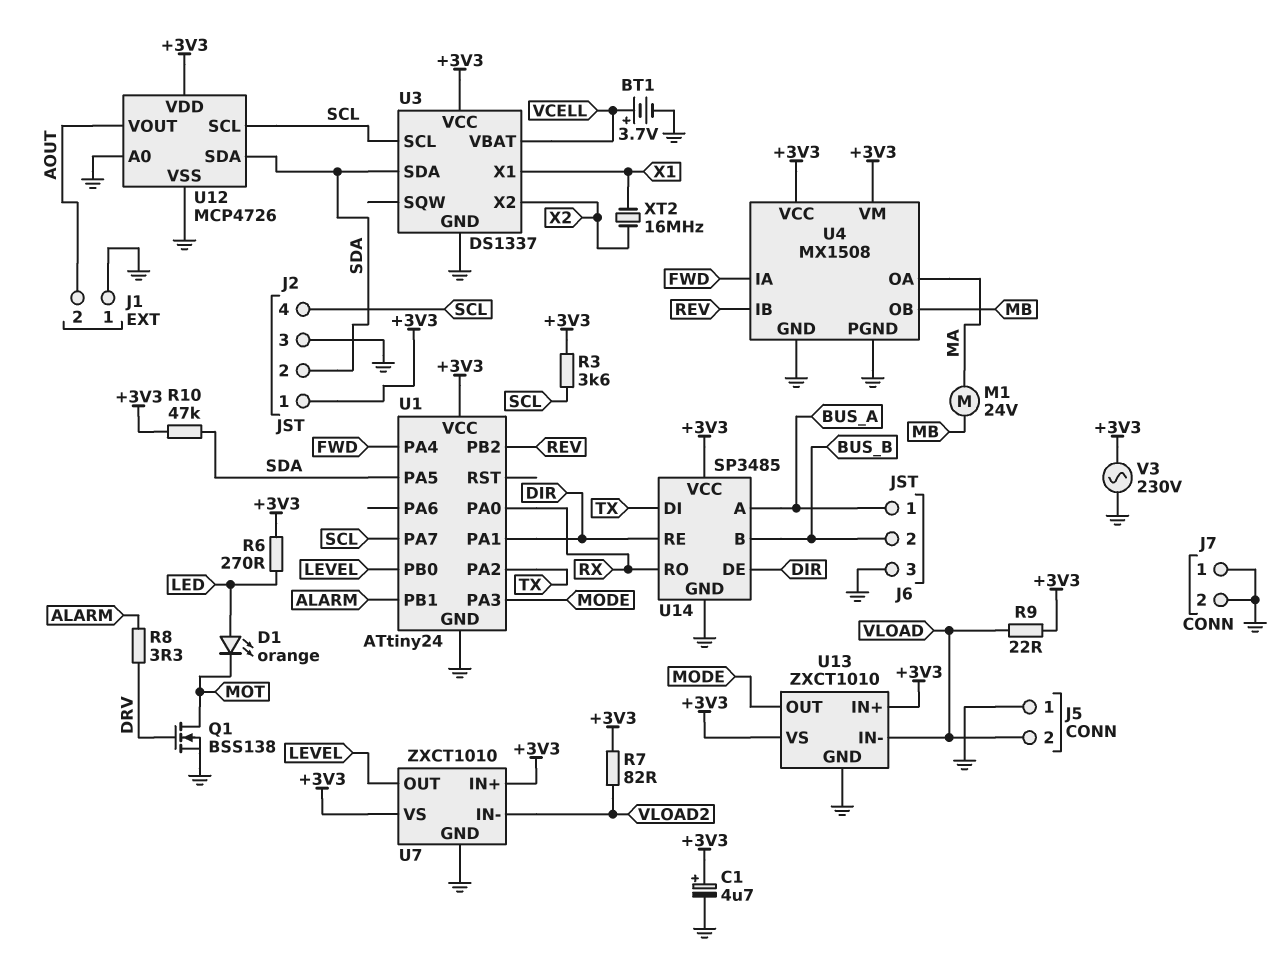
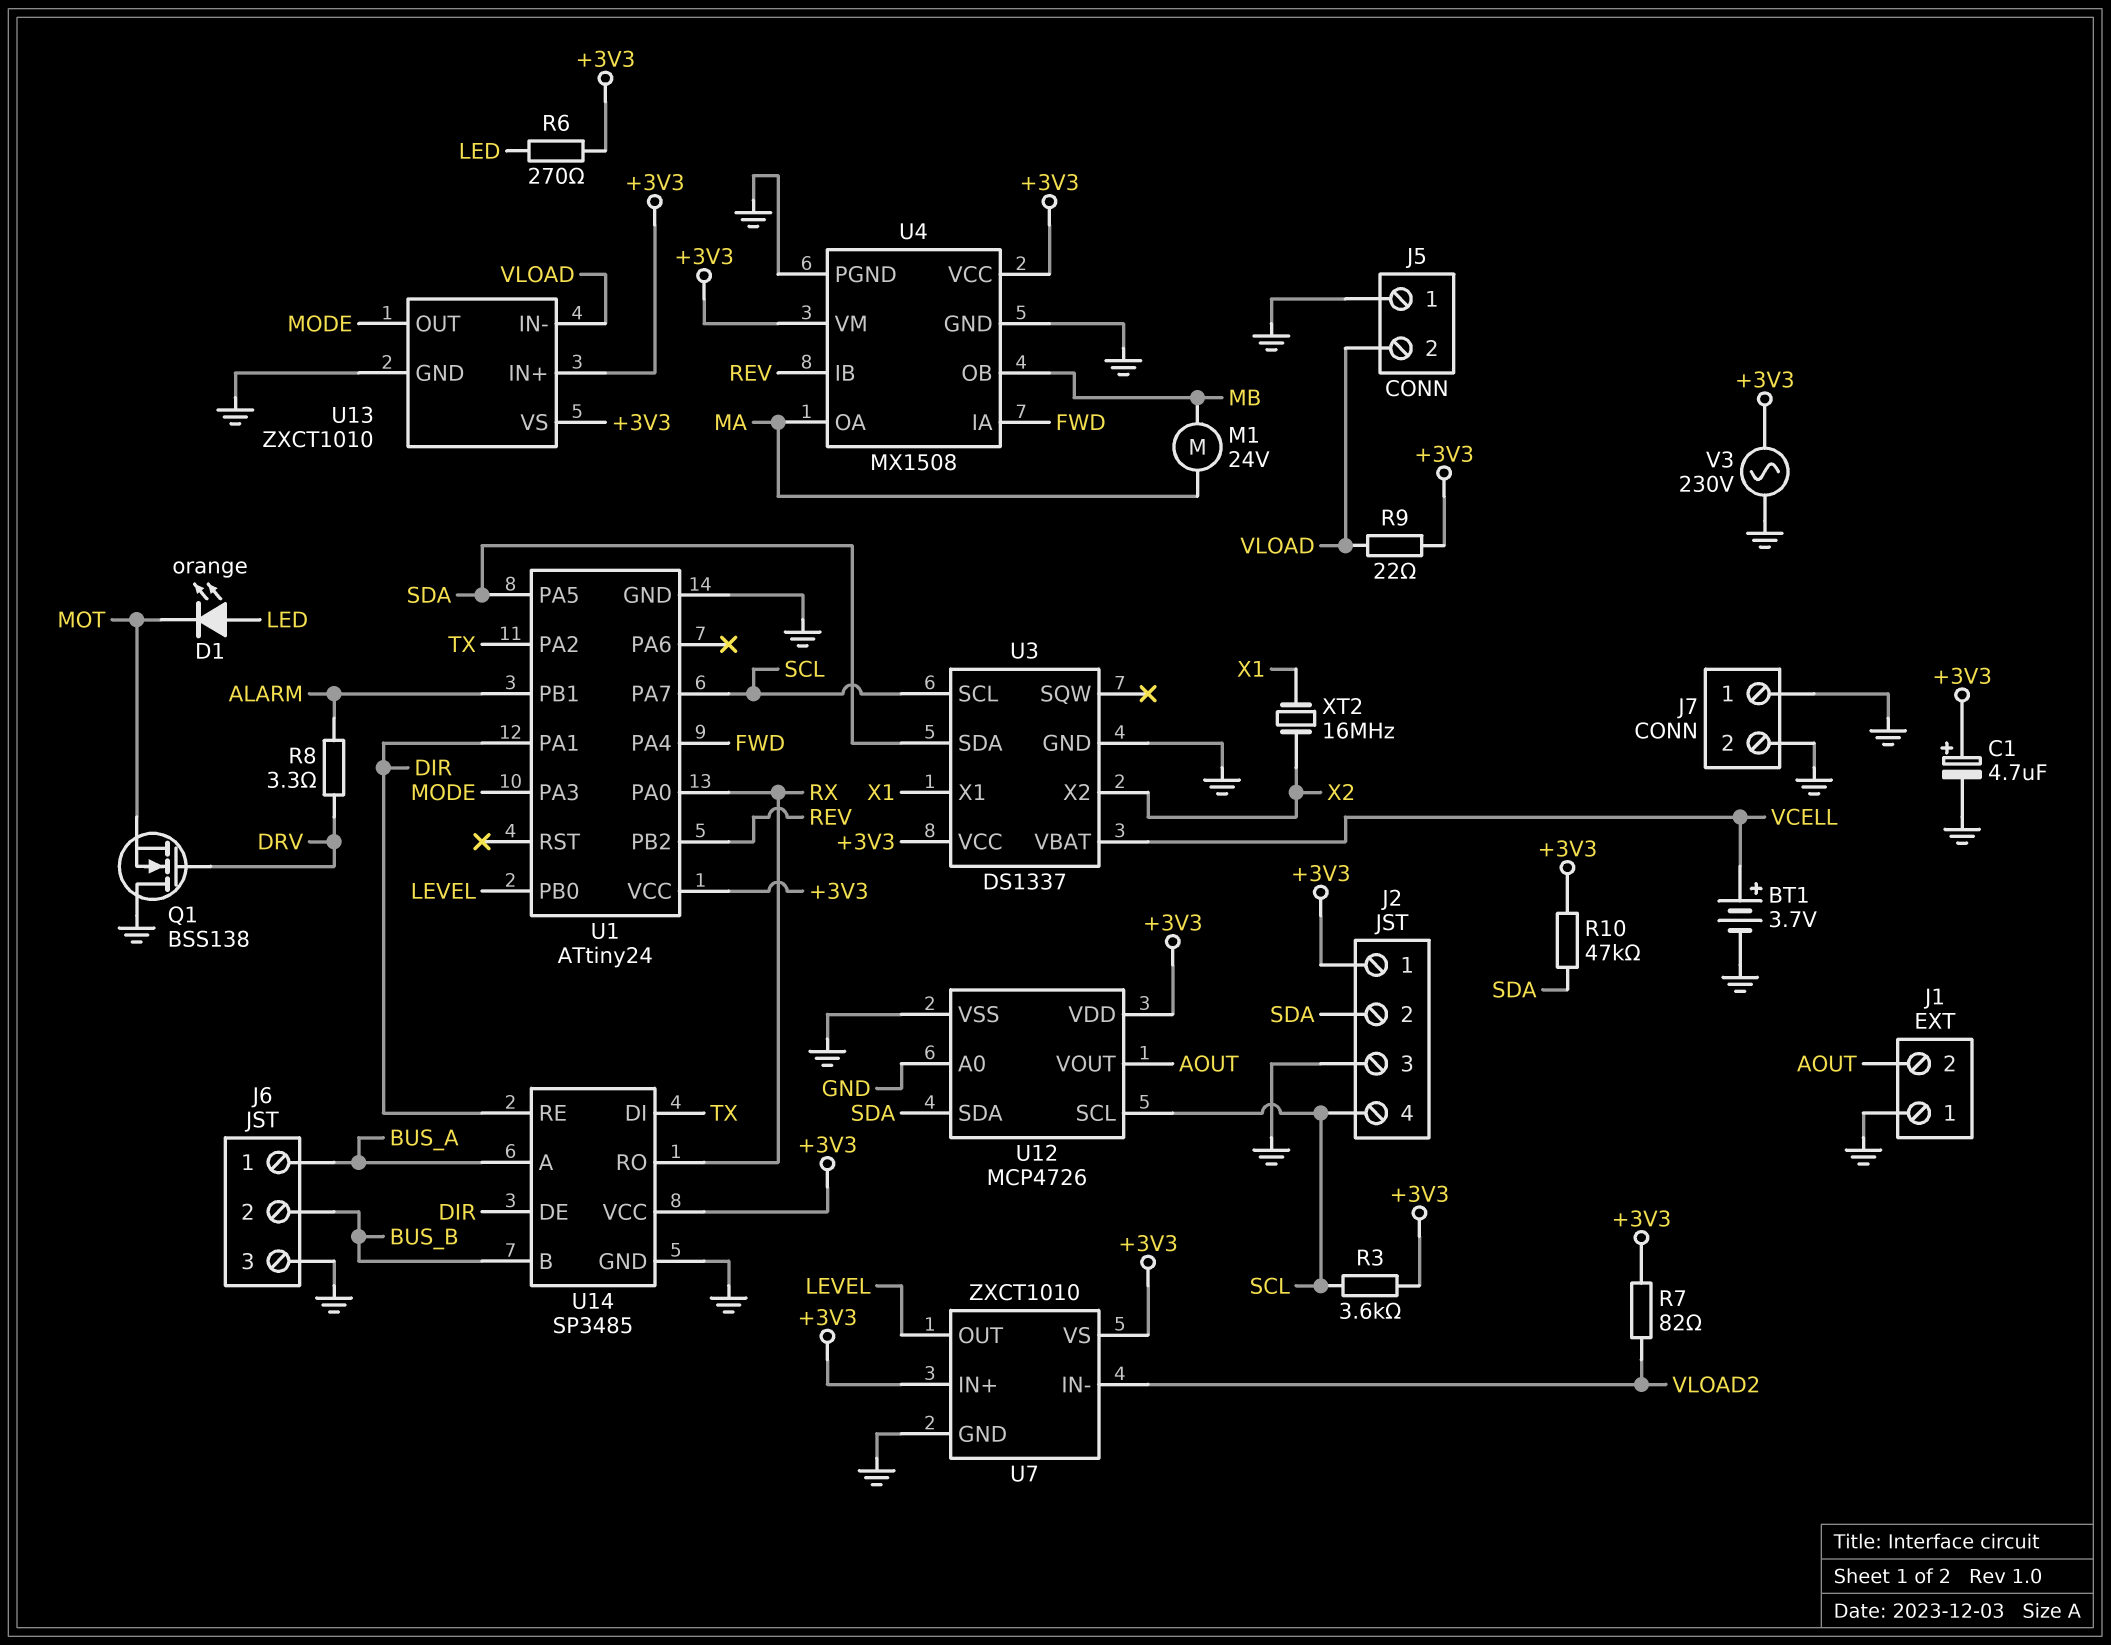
Q1: NMOS BSS138 (G DRV, D MOT, S GND) -> NMOS BSS138 (G DRV, D GND, S MOT)

